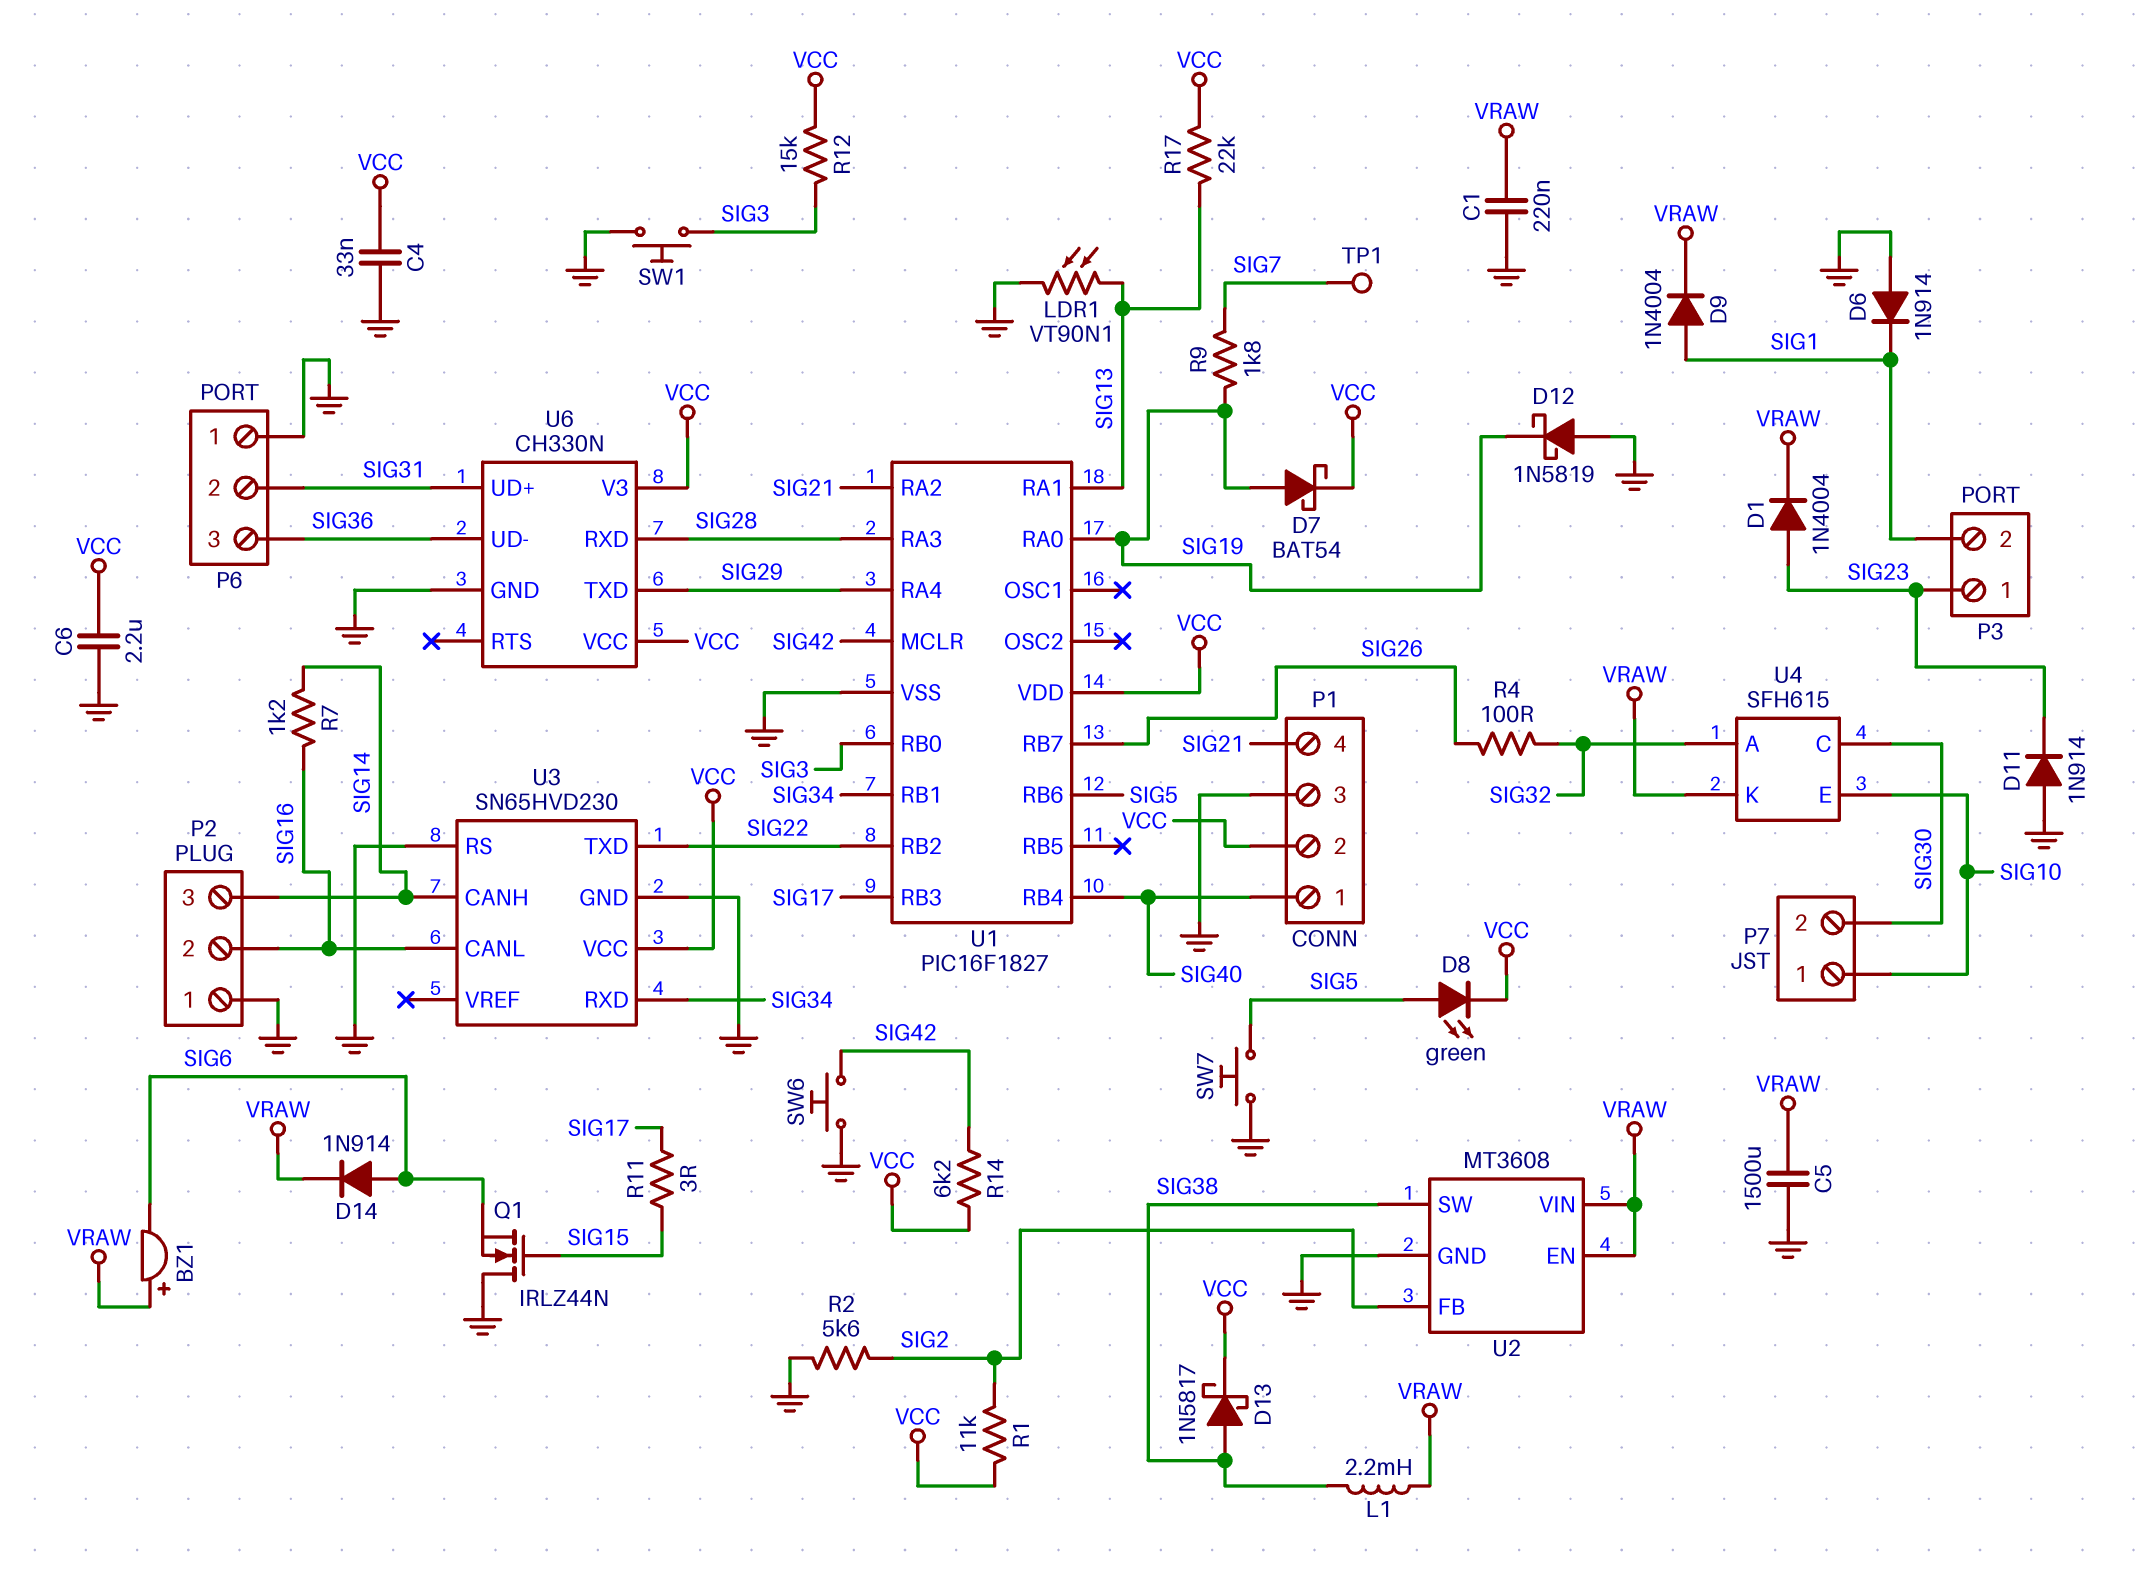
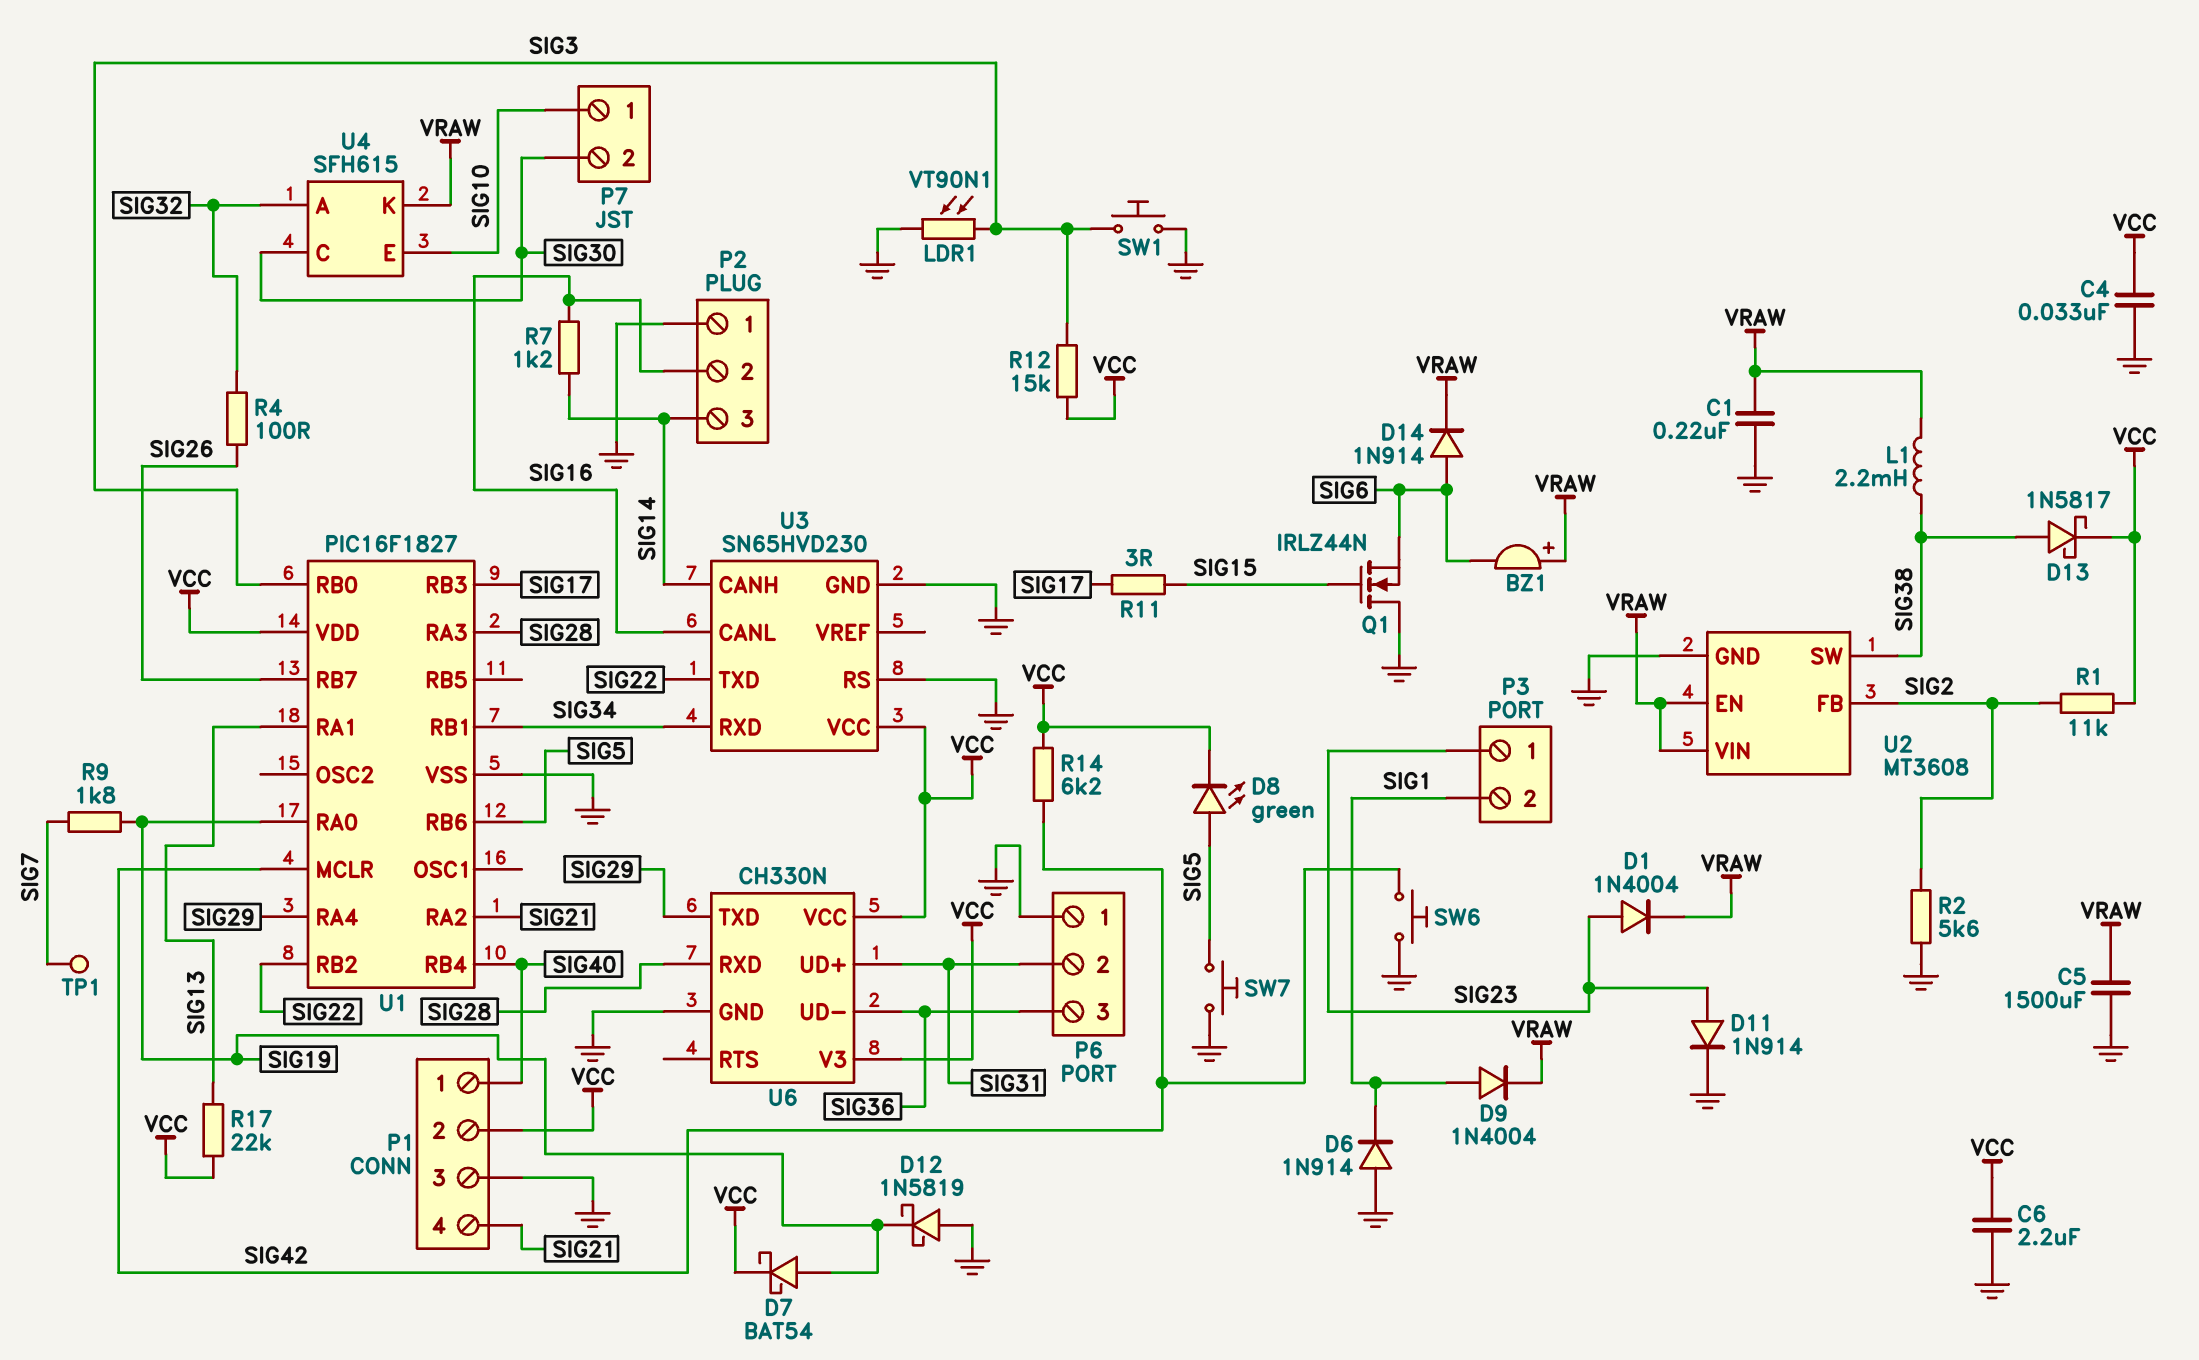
D11: diode 1N914 (A GND, K SIG23) -> diode 1N914 (A SIG23, K GND)
LDR1: VT90N1 (GND, SIG13) -> VT90N1 (GND, SIG3)

